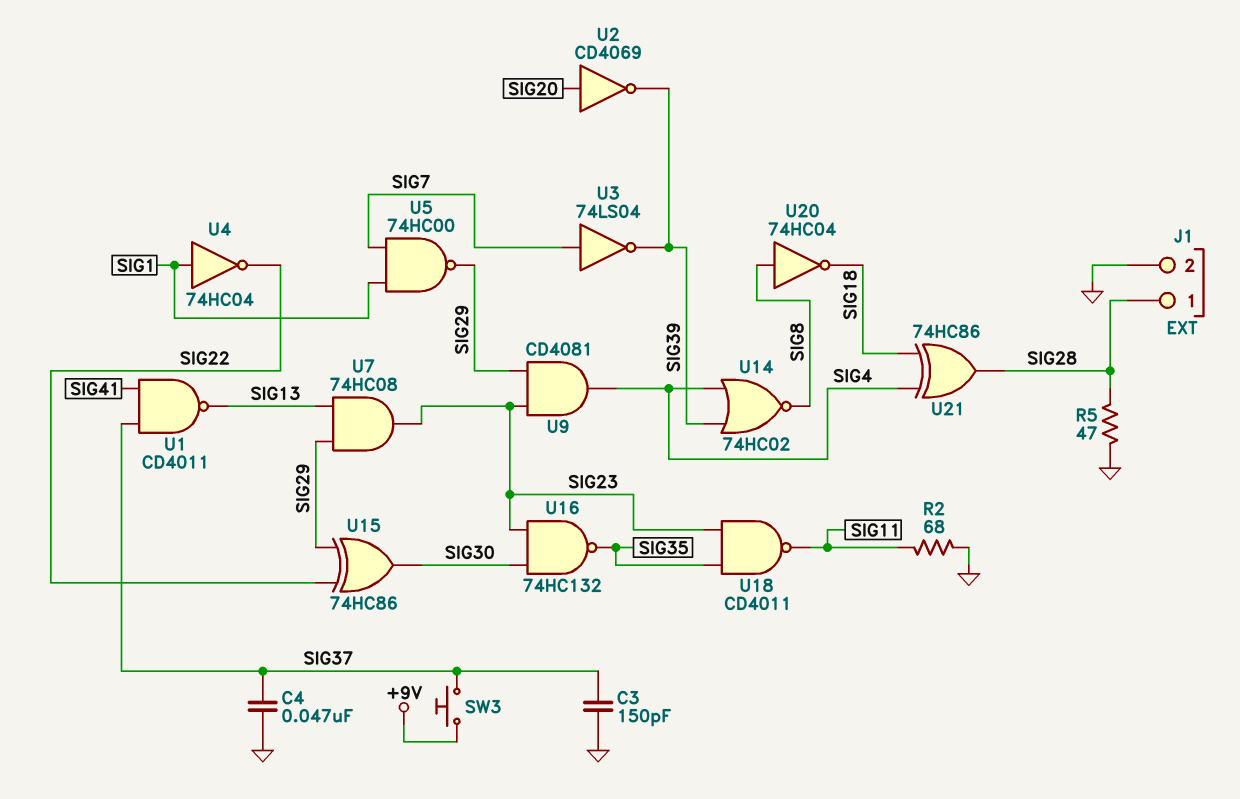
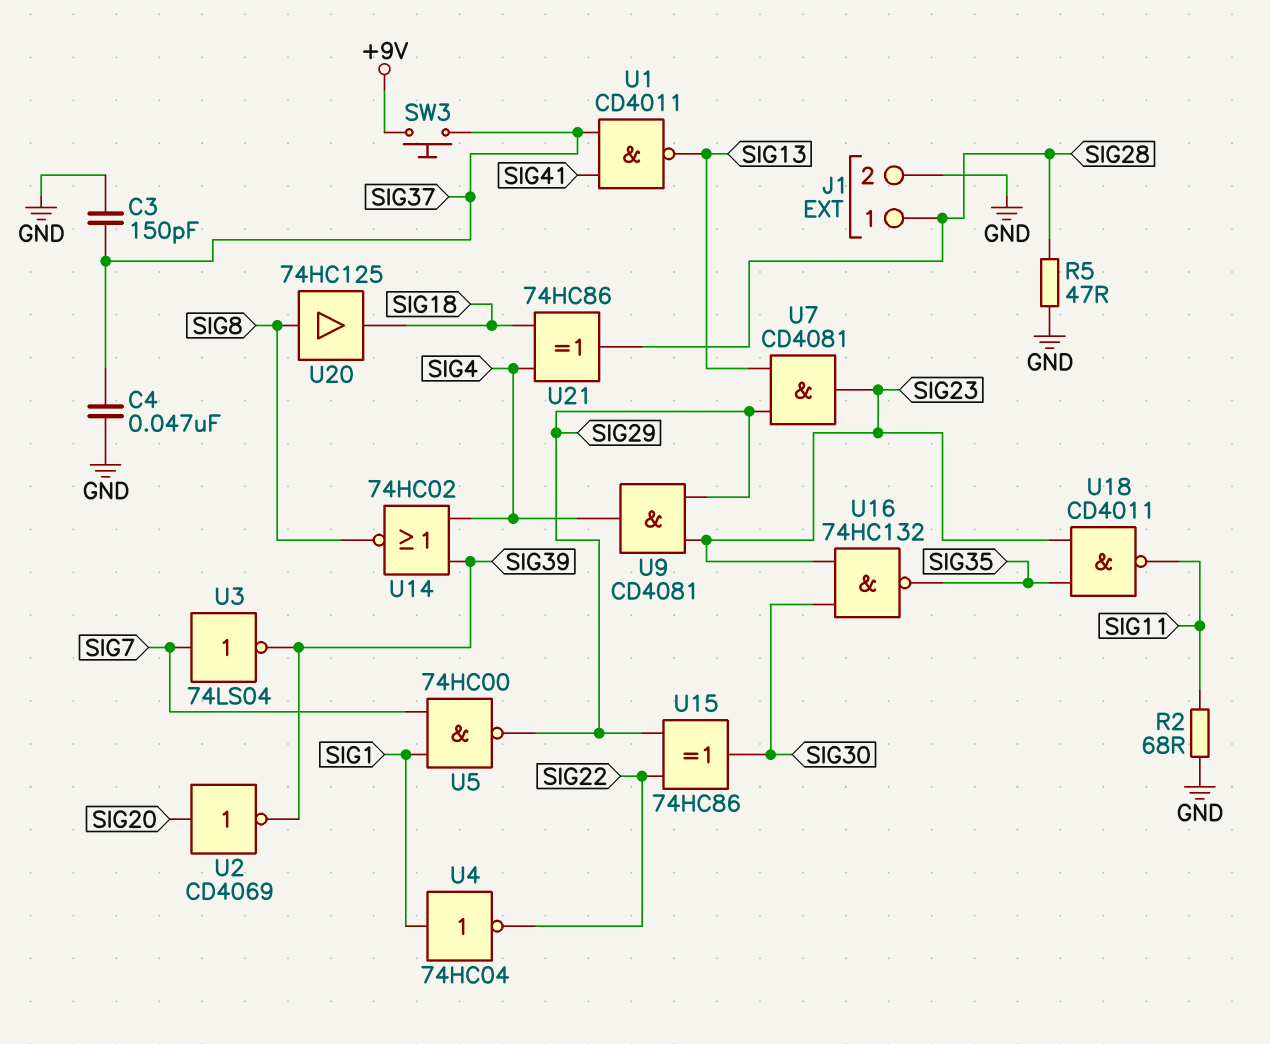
U7: AND 74HC08 (in SIG13, in SIG29, out SIG23) -> AND CD4081 (in SIG13, in SIG29, out SIG23)
U20: NOT 74HC04 (in SIG8, out SIG18) -> buffer 74HC125 (in SIG8, out SIG18)

